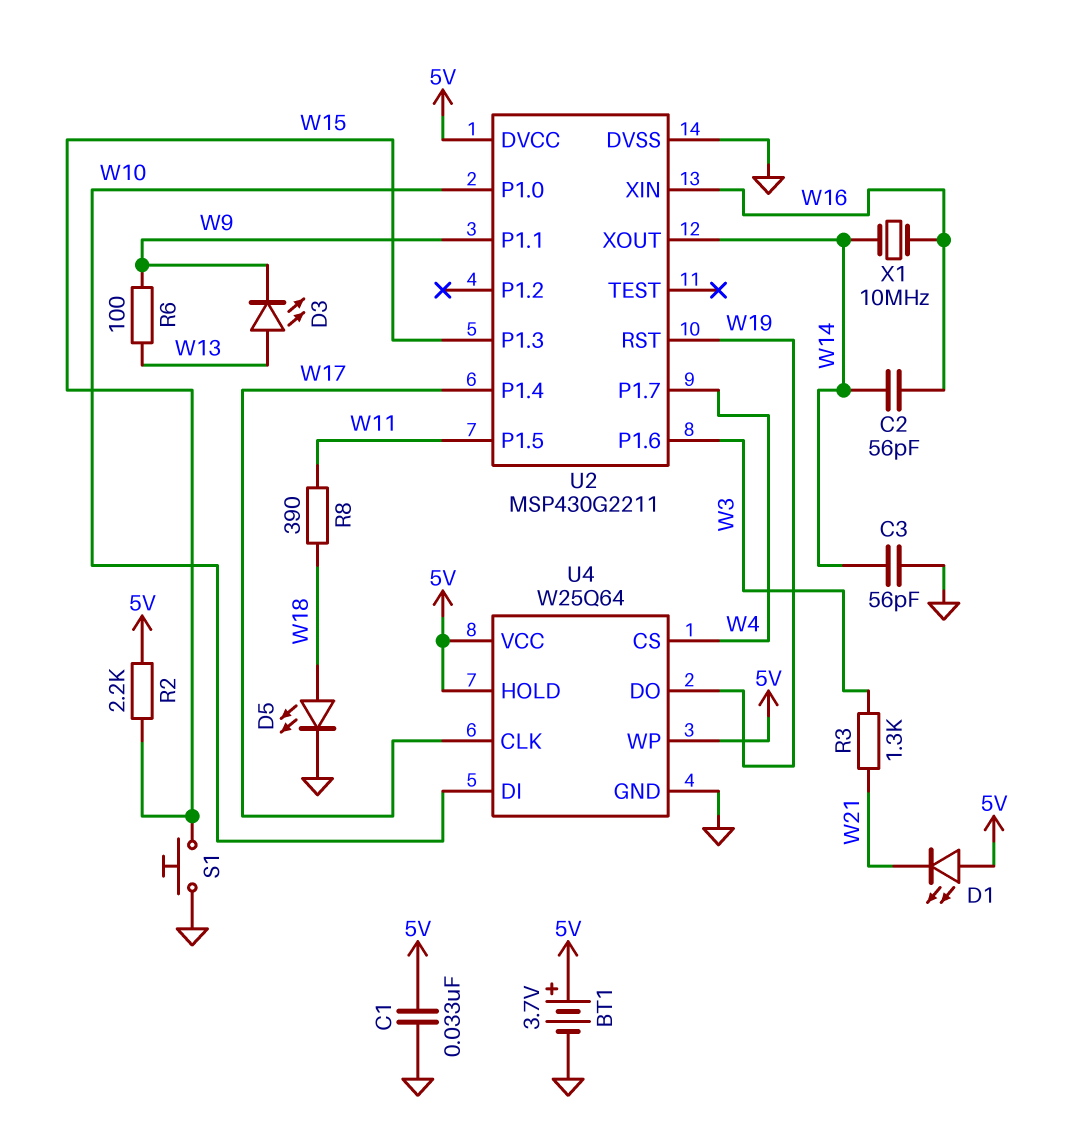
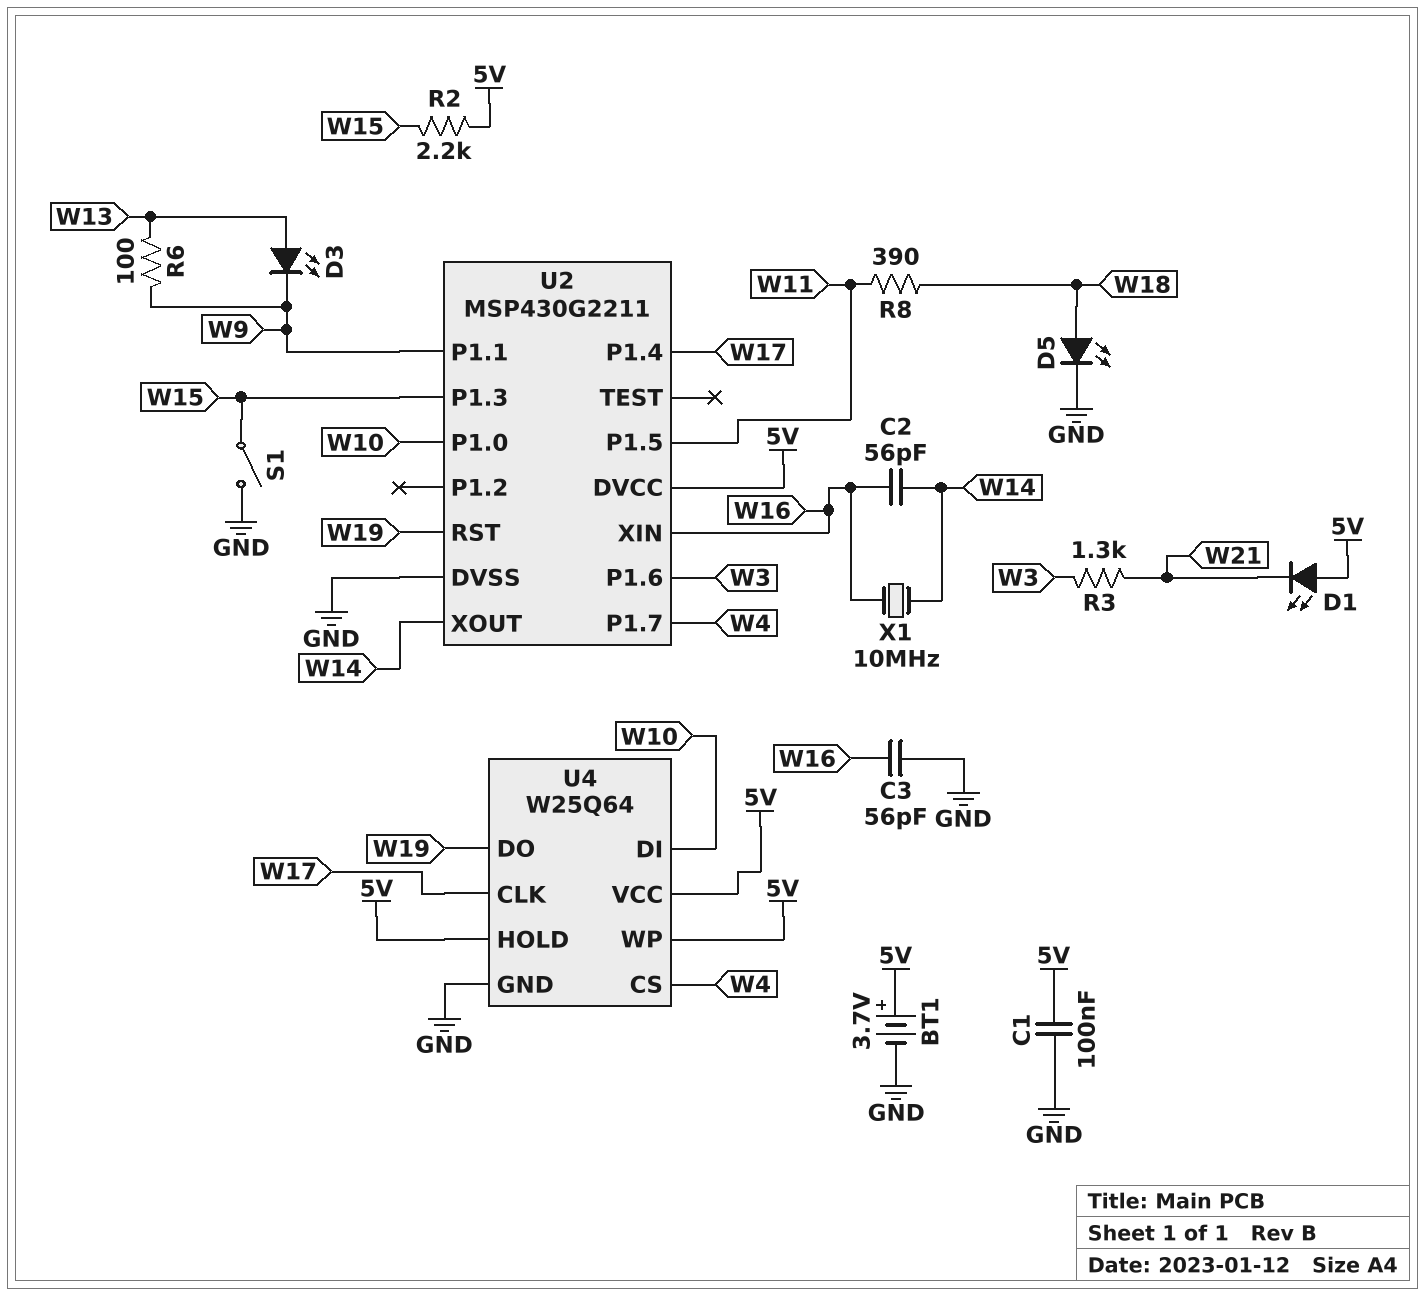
C1: 33nF (5V, GND) -> 100nF (5V, GND)
C3: 56pF (GND, W14) -> 56pF (GND, W16)
S1: button (GND, W15) -> switch (GND, W15)

